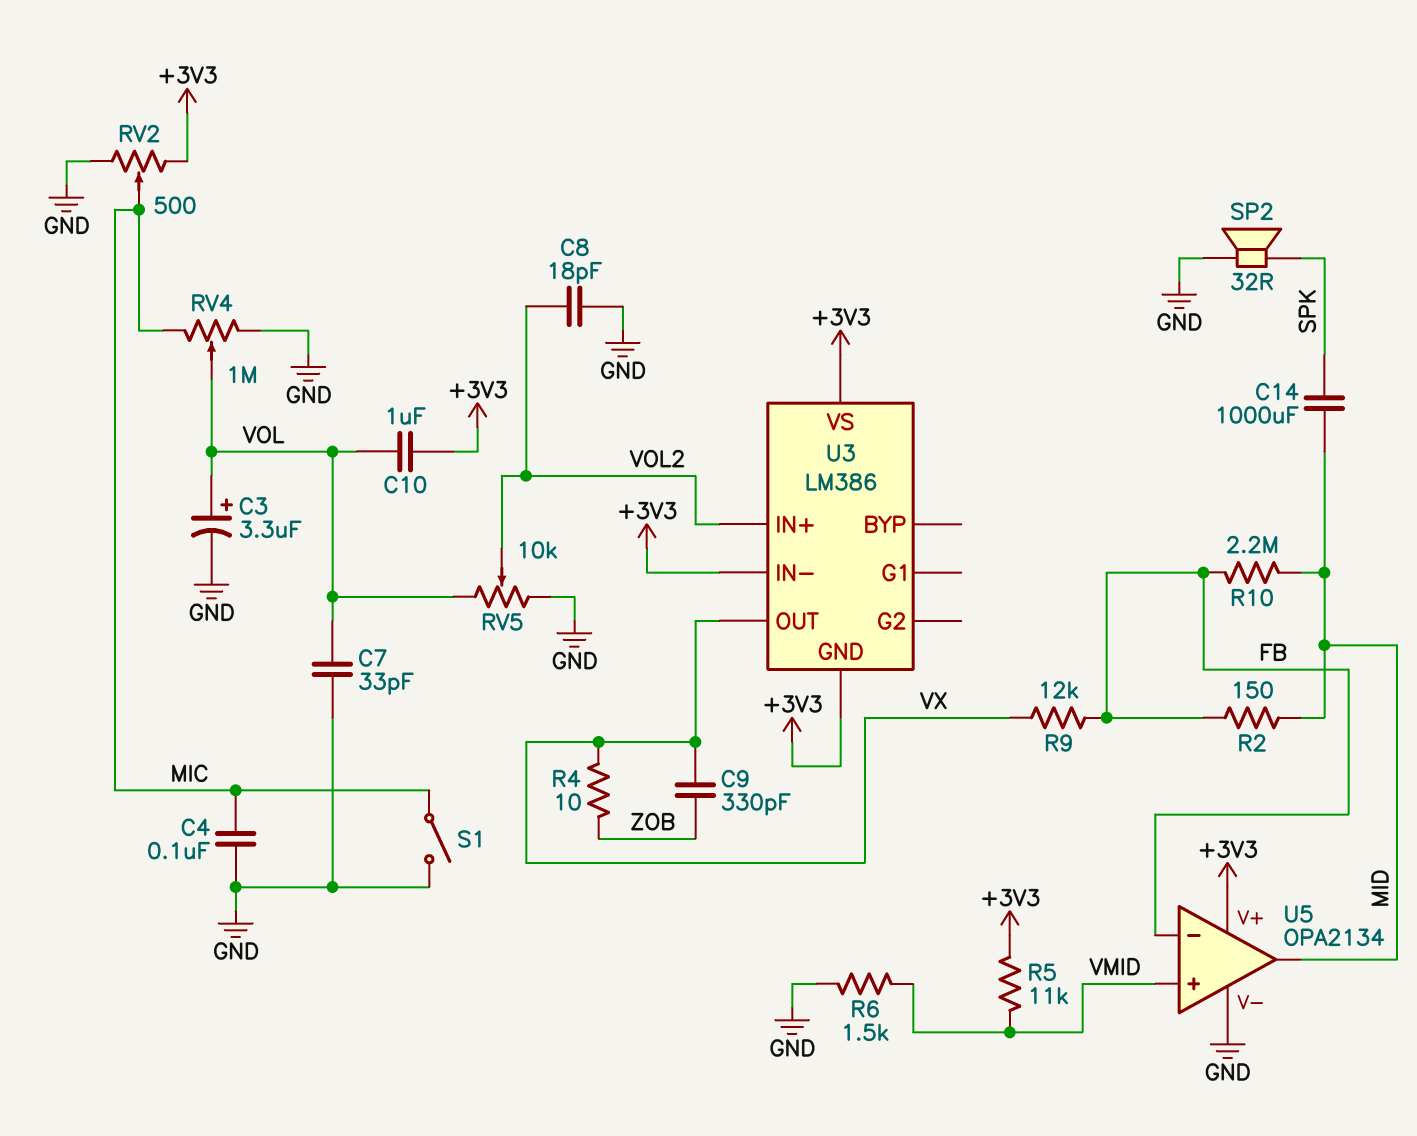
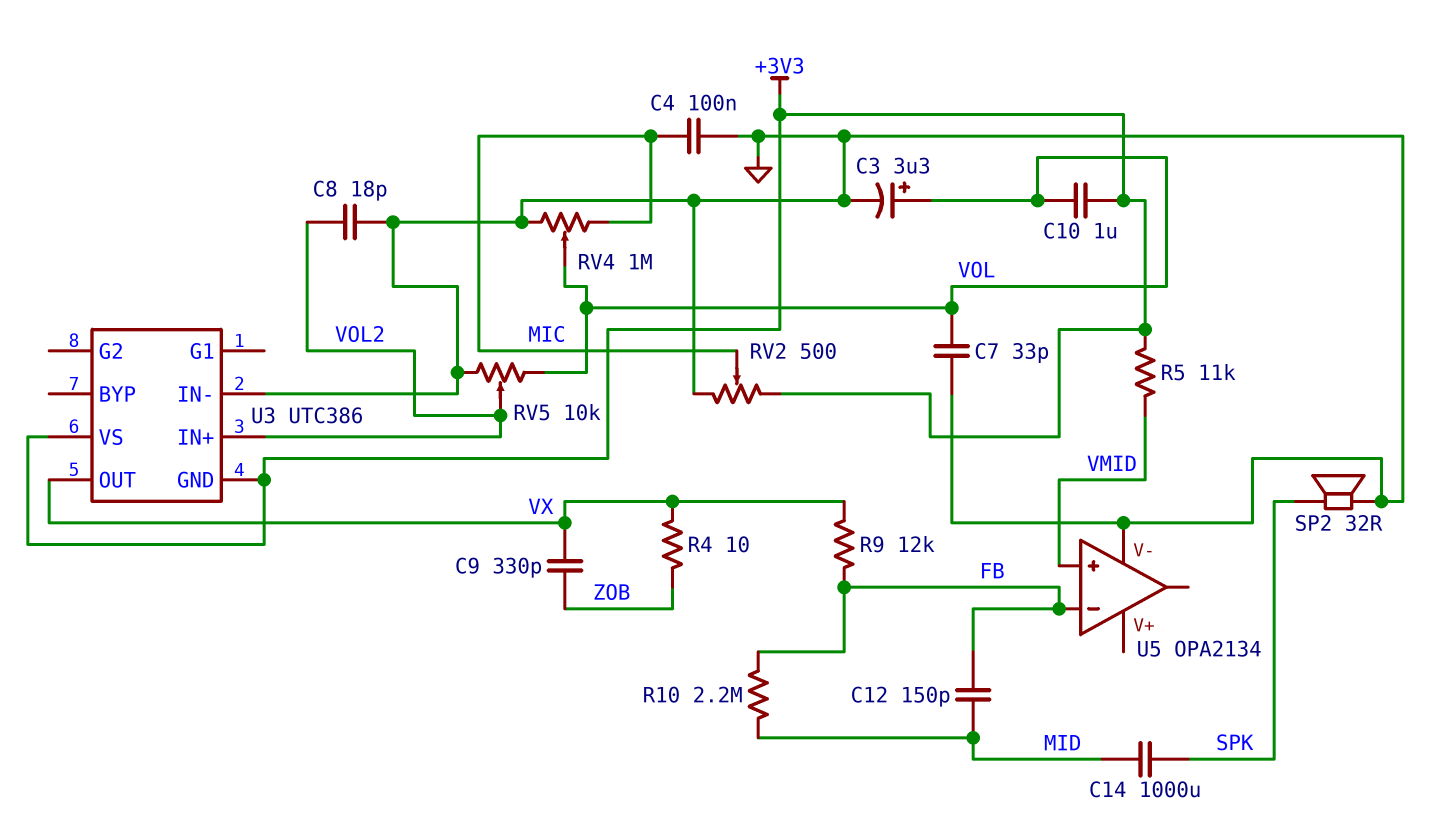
C12: none -> 150pF (FB, MID)
R2: 150 (FB, MID) -> none
R6: 1.5k (GND, VMID) -> none
S1: switch (GND, MIC) -> none
U3: LM386 -> UTC386
U3 pin IN-: +3V3 -> GND
U5 pin V+: +3V3 -> none
U5 pin out: MID -> none

